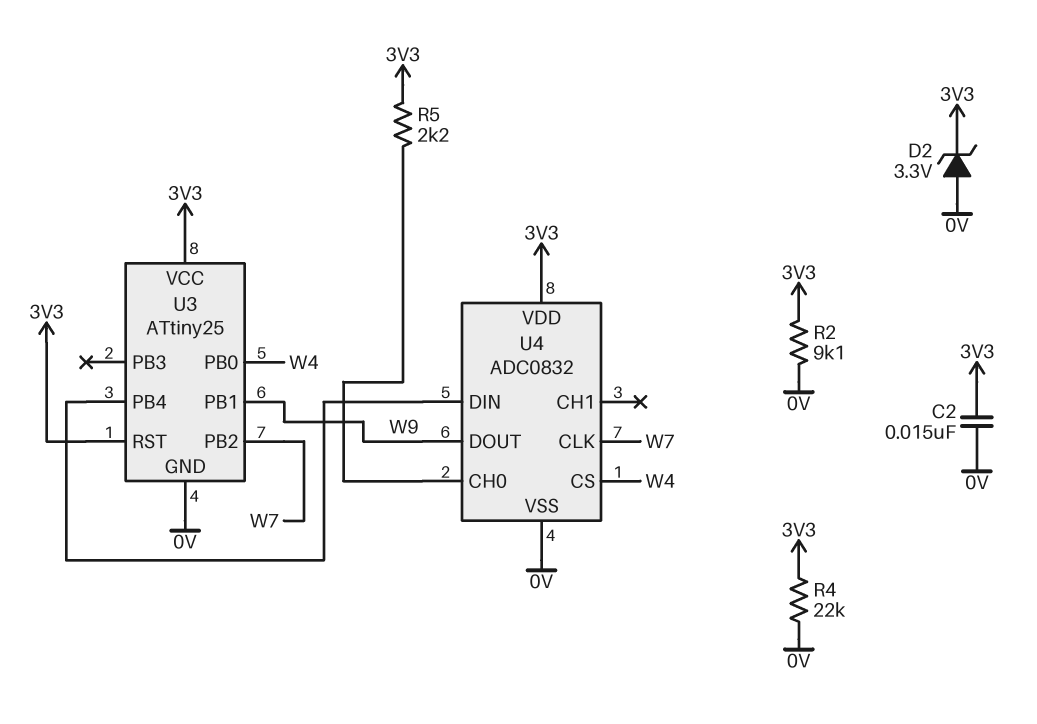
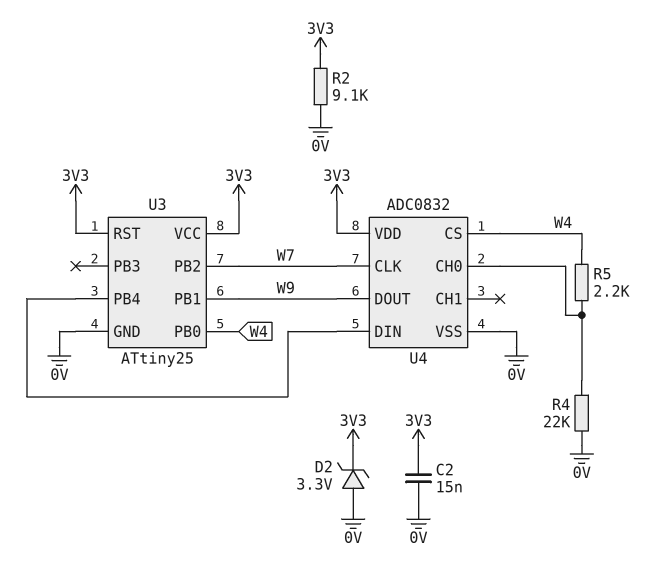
R4: 22k (0V, 3V3) -> 22k (0V, U4/CH0)
R5: 2.2k (3V3, U4/CH0) -> 2.2k (U4/CH0, W4)

